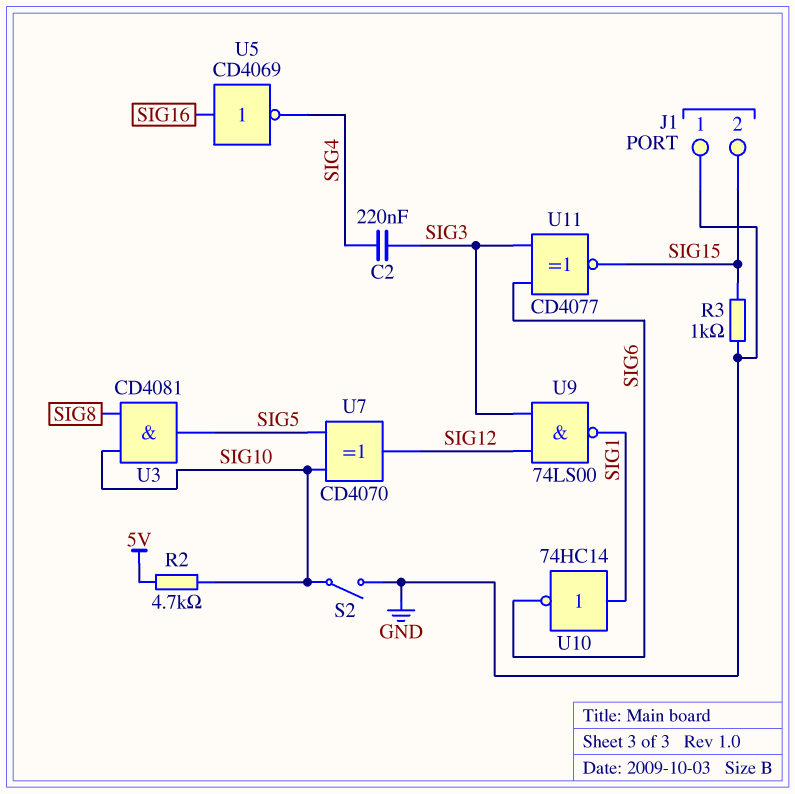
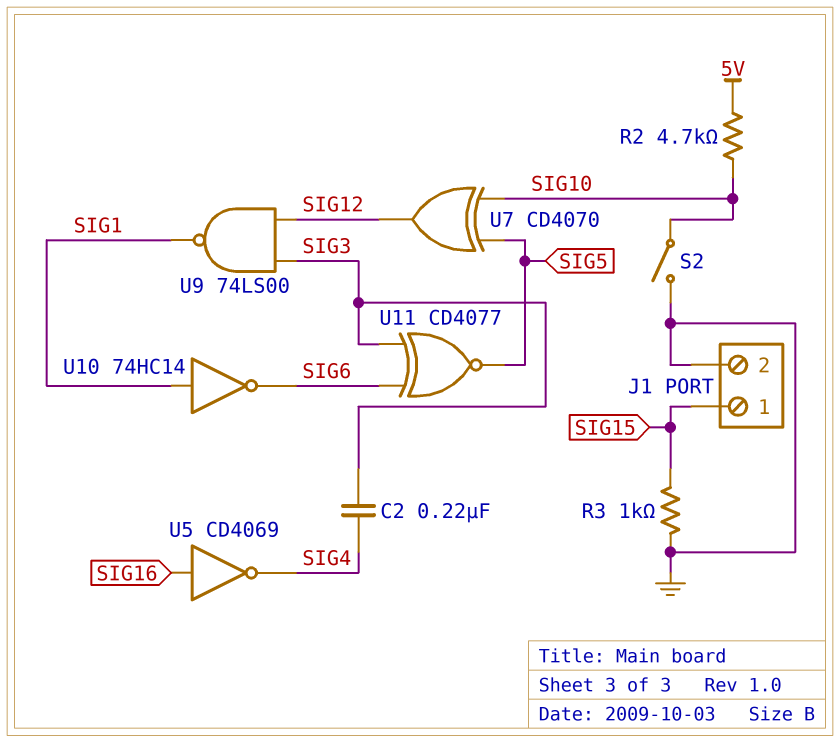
J1 pin 1: GND -> SIG15
J1 pin 2: SIG15 -> GND
U3: AND CD4081 (in SIG8, in SIG10, out SIG5) -> none
U11: XNOR CD4077 (in SIG3, in SIG6, out SIG15) -> XNOR CD4077 (in SIG3, in SIG6, out SIG5)

